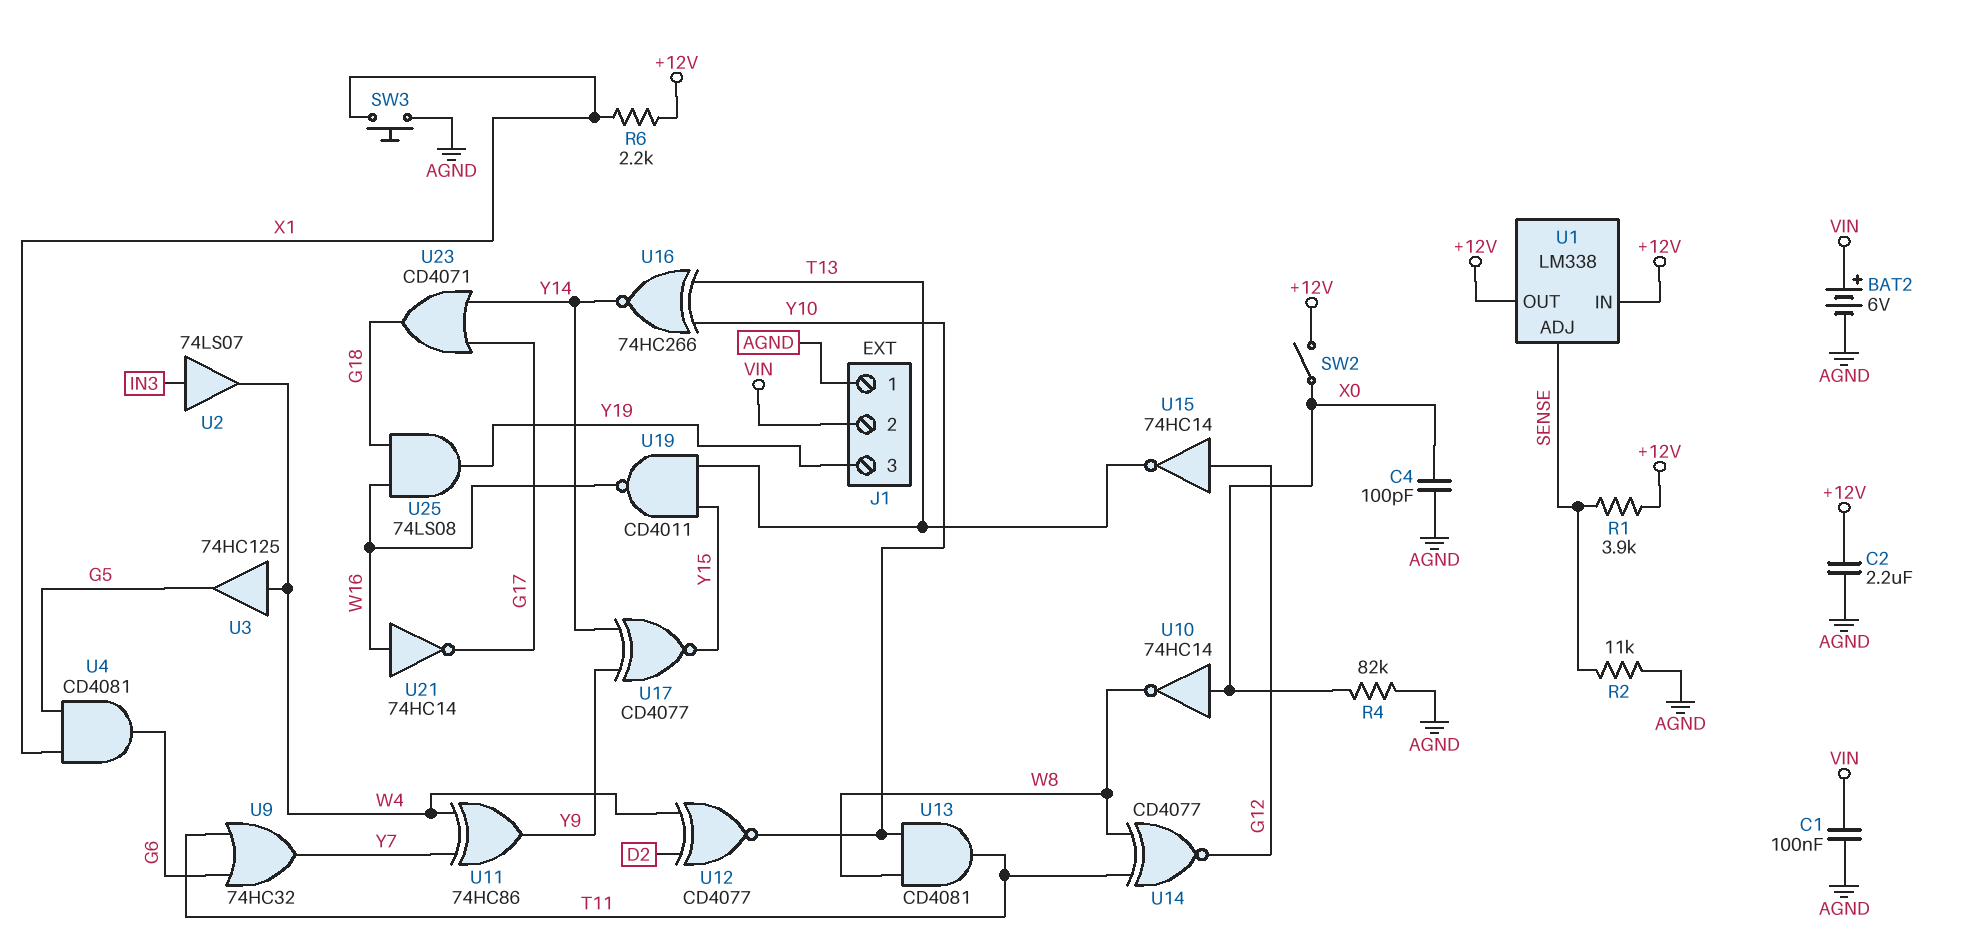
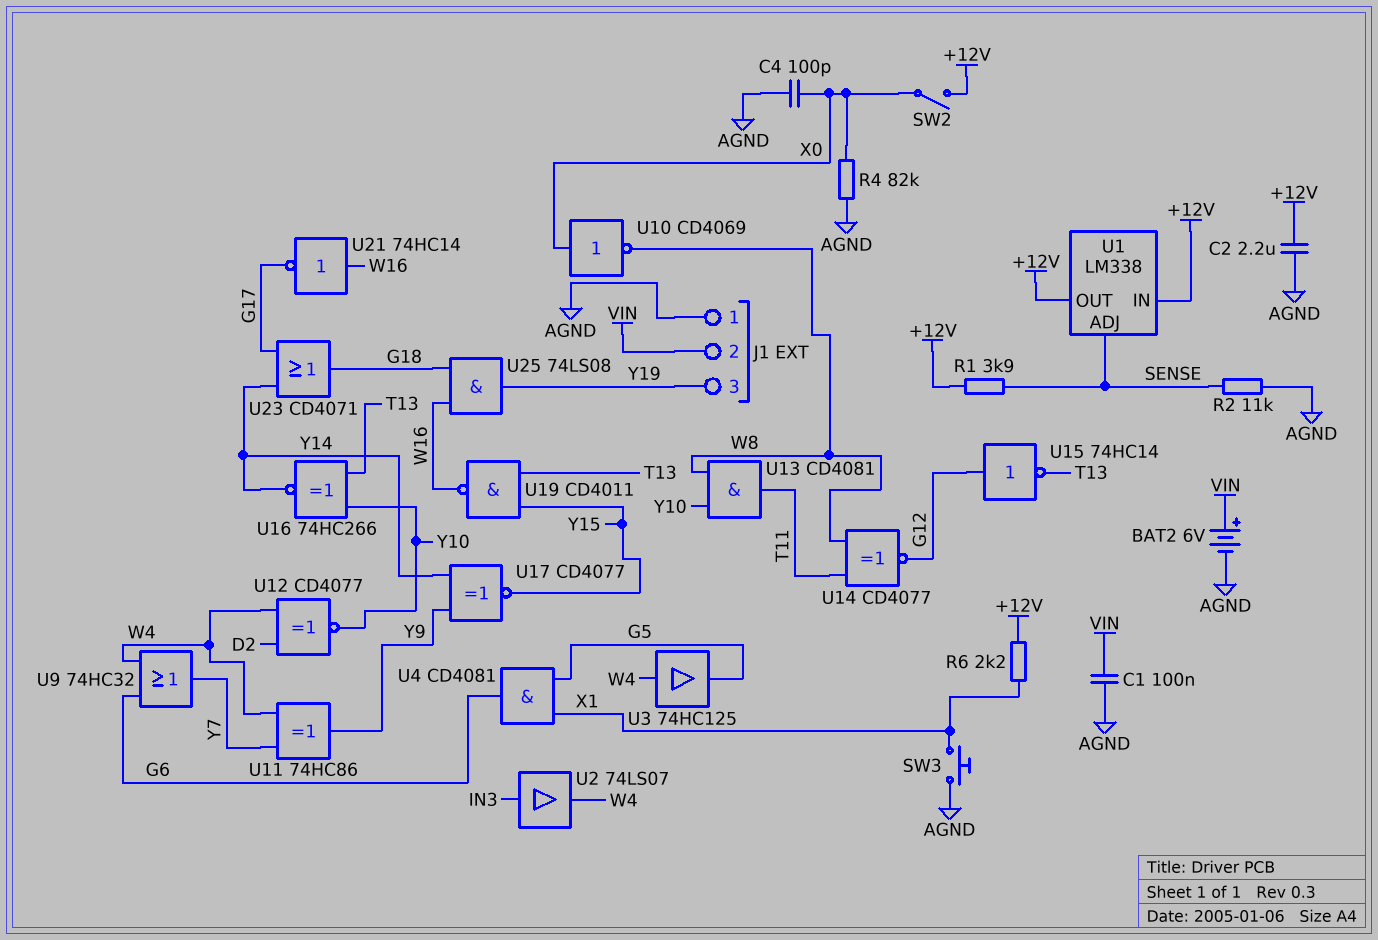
U9: OR 74HC32 (in G6, in T11, out Y7) -> OR 74HC32 (in G6, in W4, out Y7)
U10: NOT 74HC14 (in X0, out W8) -> NOT CD4069 (in X0, out W8)

